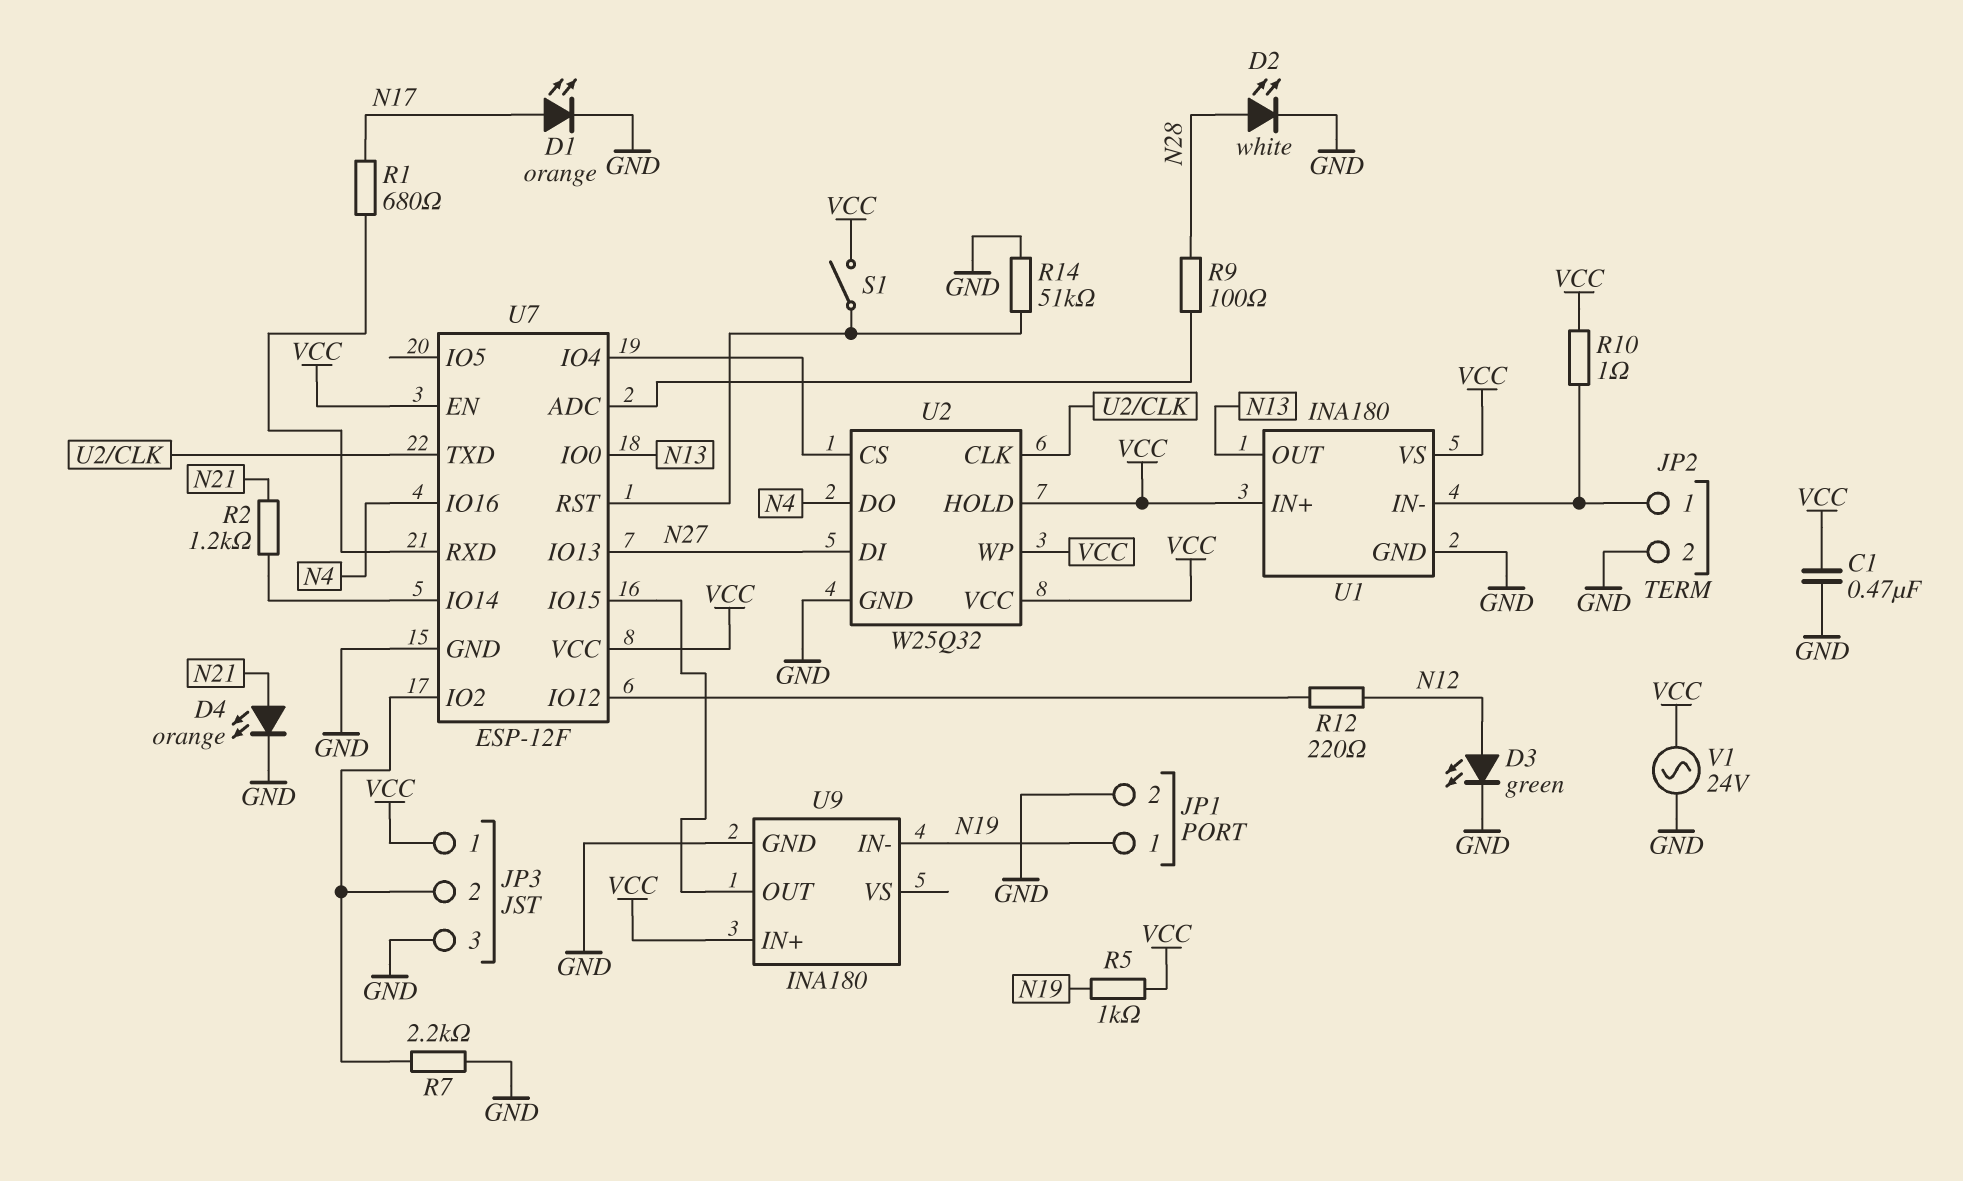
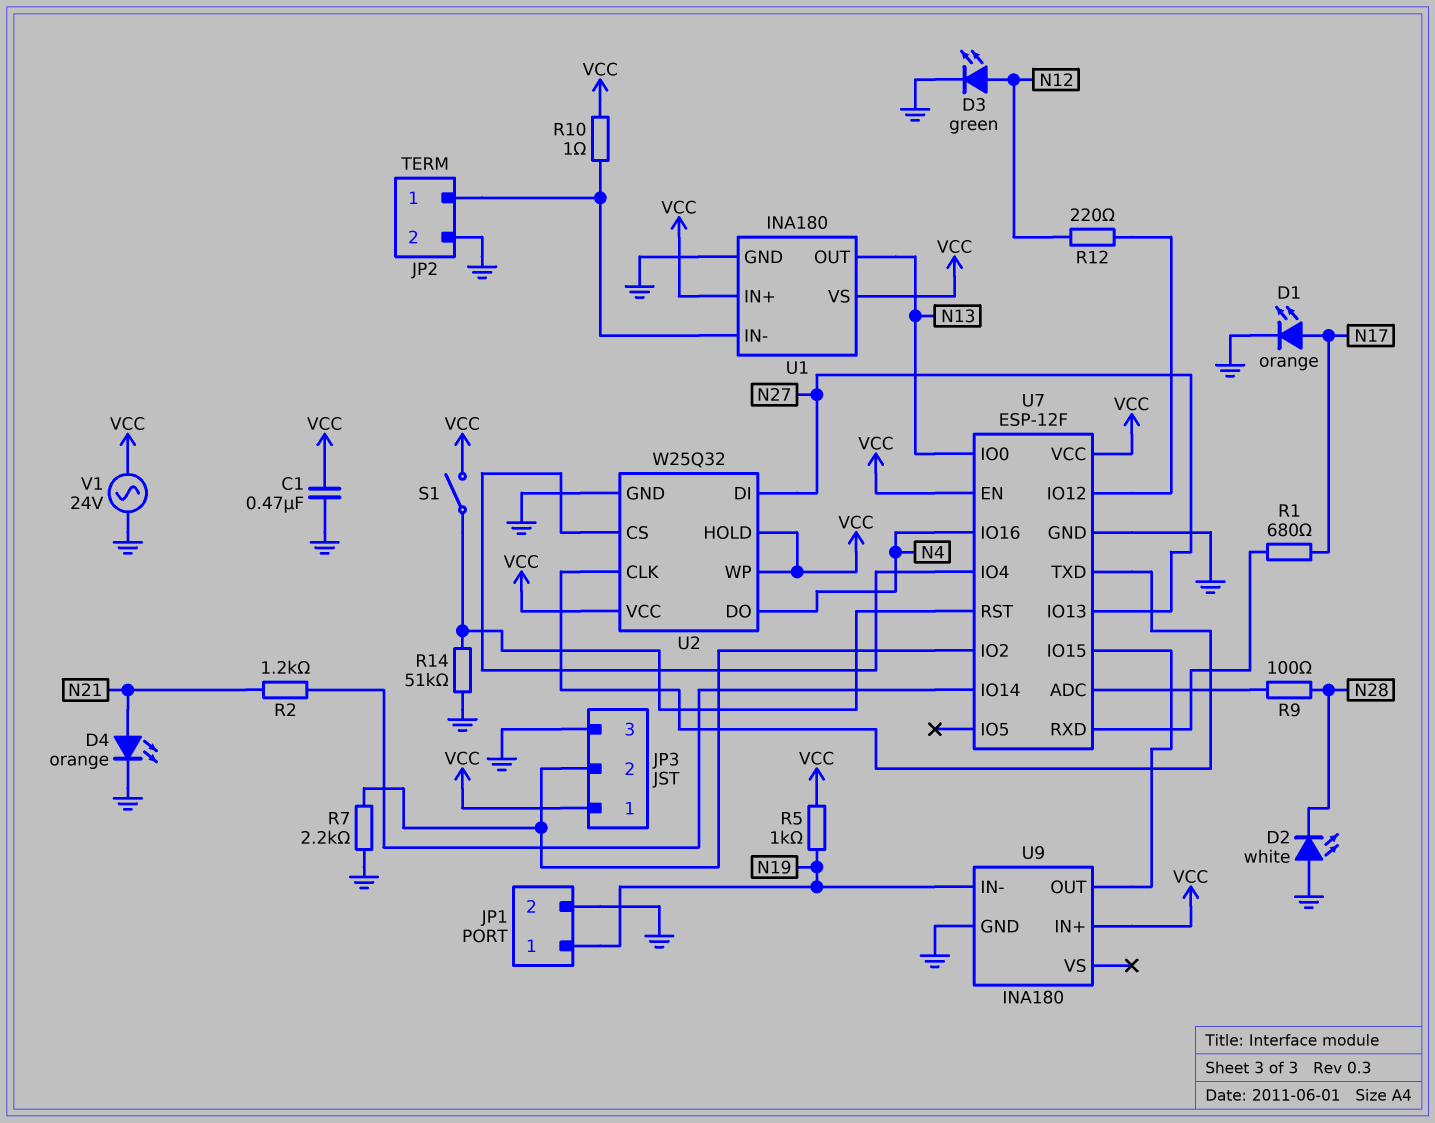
D2: LED white (A N28, K GND) -> LED white (A GND, K N28)

